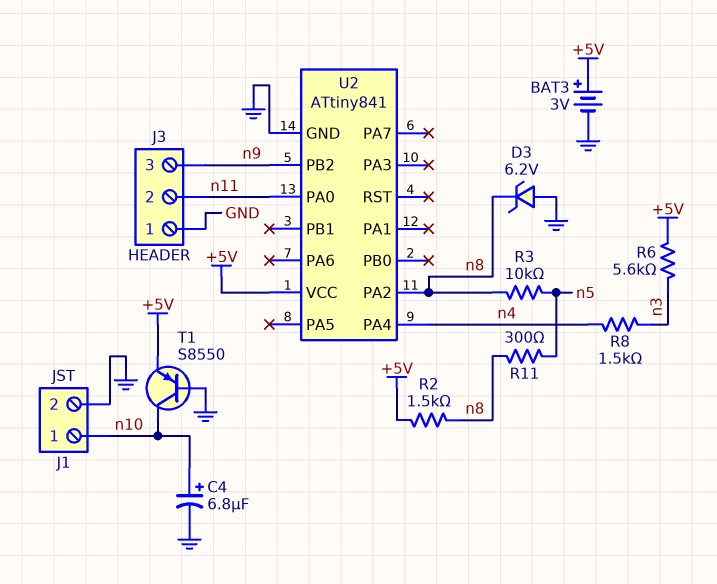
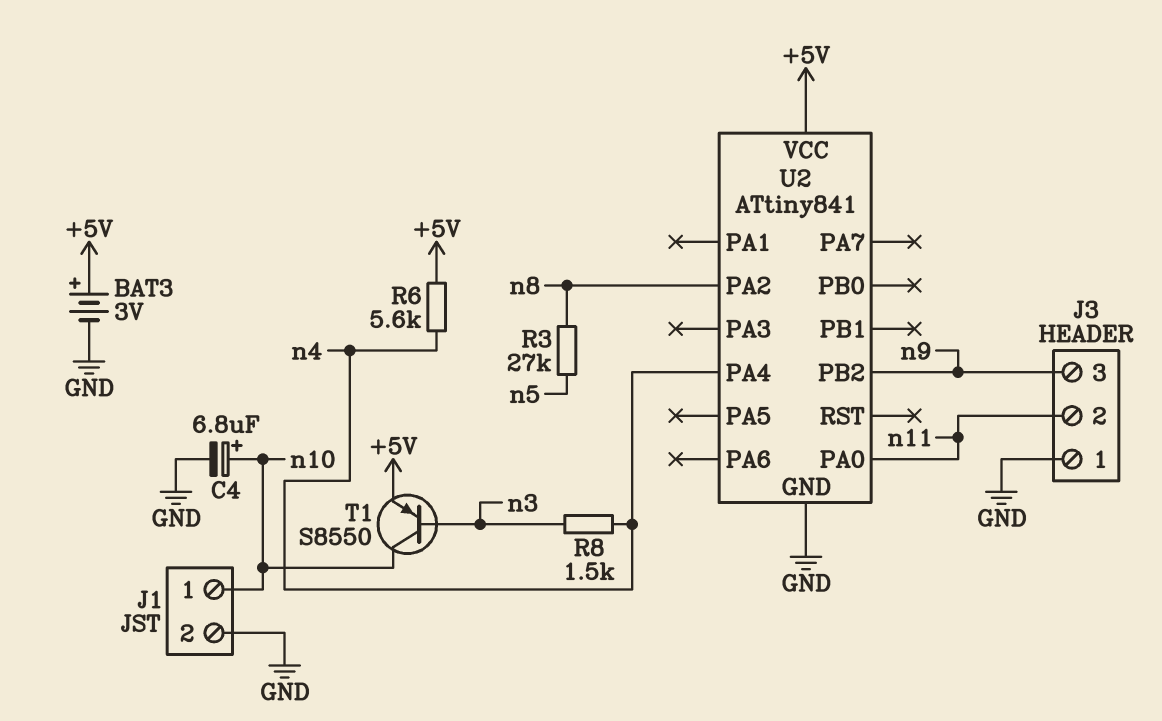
D3: zener 6.2V (A GND, K n8) -> none
R2: 1.5k (+5V, n8) -> none
R3: 10k (n5, n8) -> 27k (n5, n8)
R6: 5.6k (+5V, n3) -> 5.6k (+5V, n4)
R11: 300 (n5, n8) -> none
T1: PNP S8550 (B GND, C n10, E +5V) -> PNP S8550 (B n3, C n10, E +5V)

